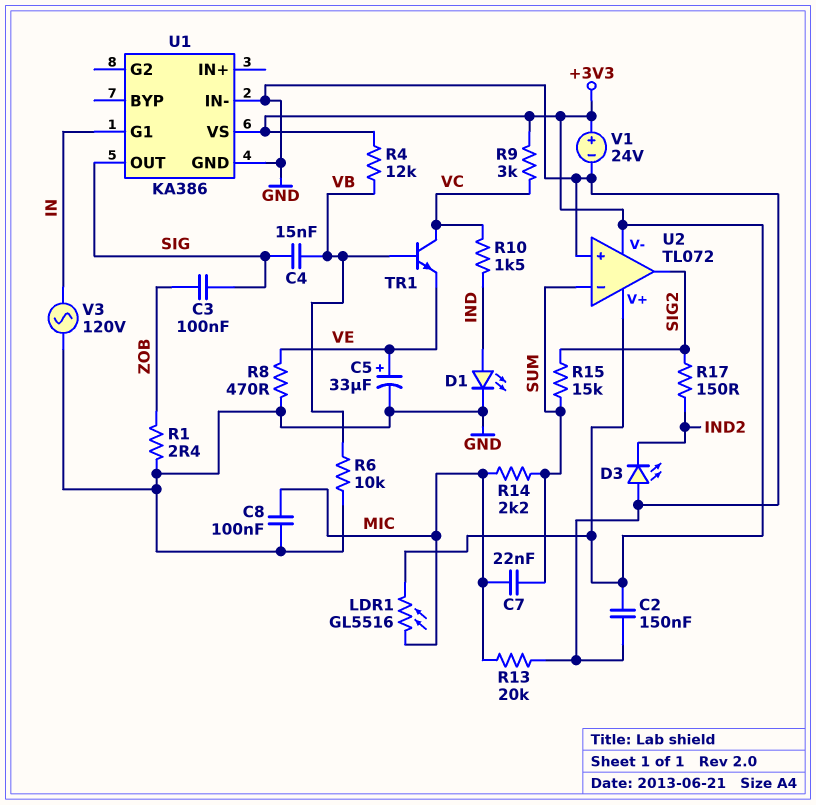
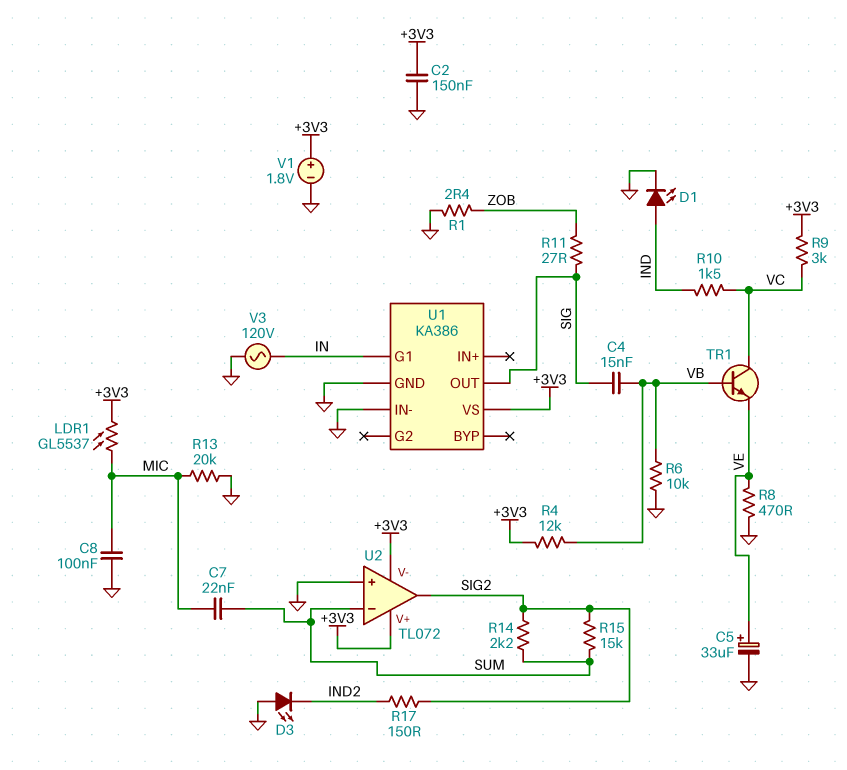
C3: 100nF (SIG, ZOB) -> none
LDR1: GL5516 (+3V3, MIC) -> GL5537 (+3V3, MIC)
R11: none -> 27 (SIG, ZOB)
R14: 2.2k (MIC, SUM) -> 2.2k (SIG2, SUM)
V1: 24V (plus +3V3, minus GND) -> 1.8V (plus +3V3, minus GND)

